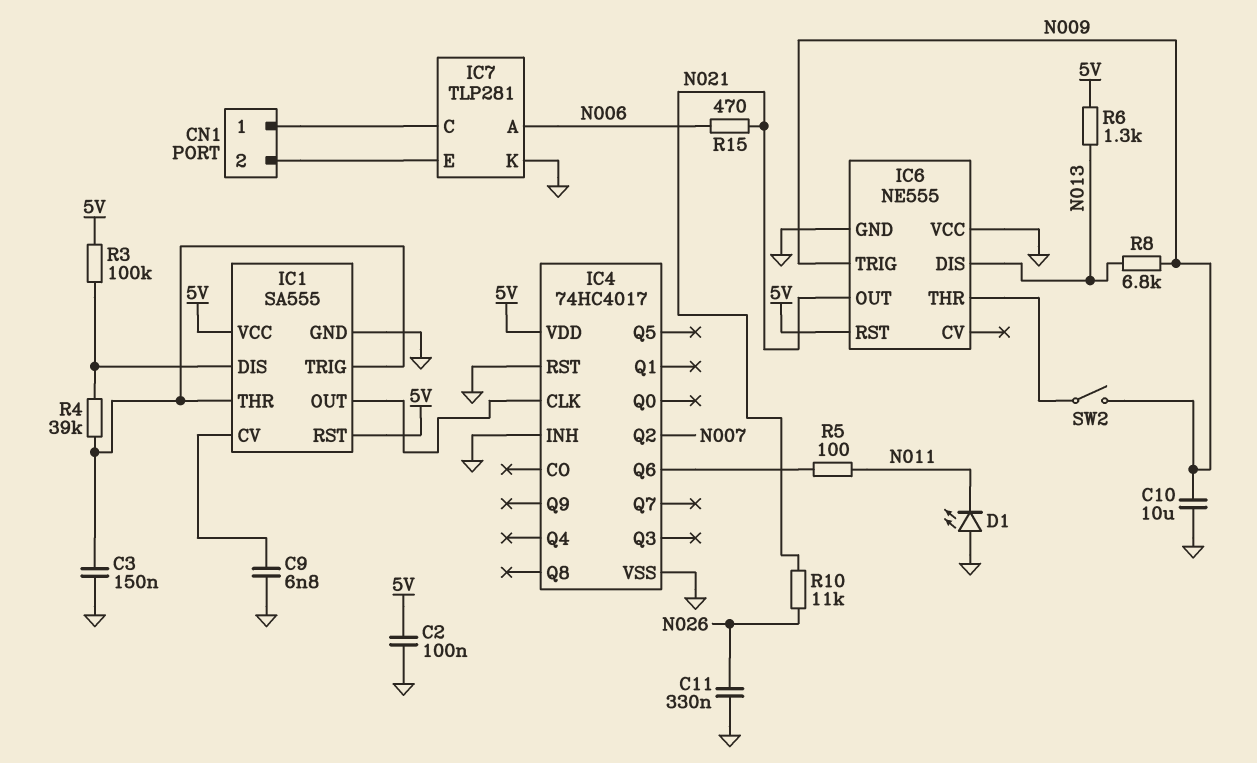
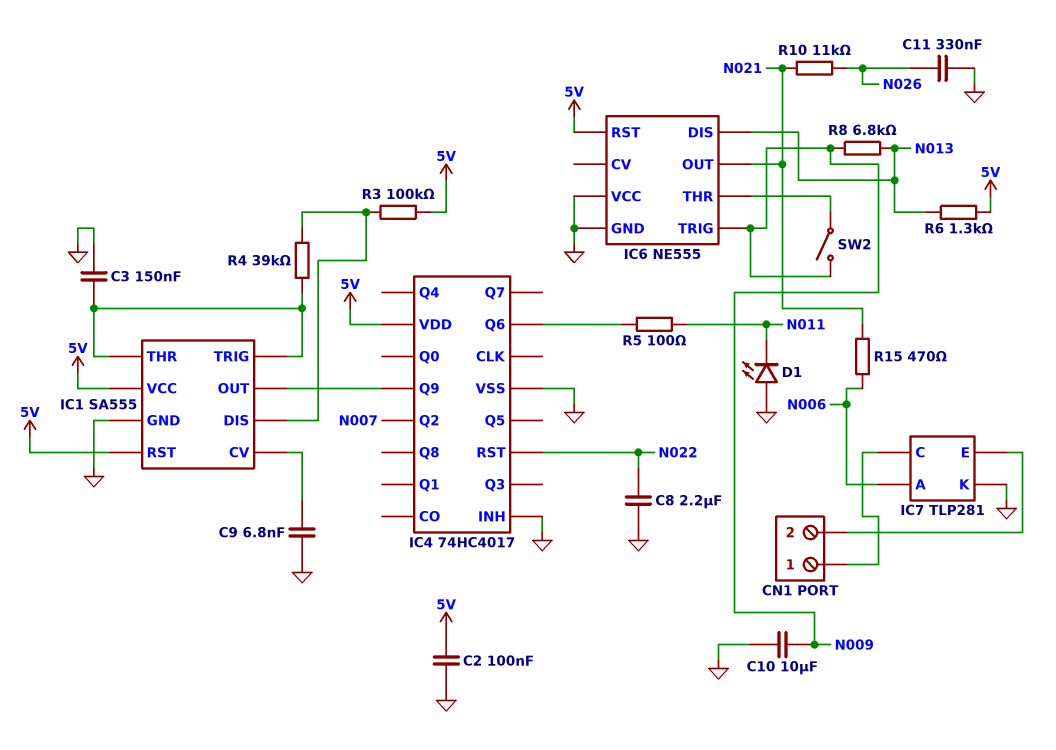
C8: none -> 2.2uF (GND, N022)
IC4 pin CLK: IC1/OUT -> none
IC4 pin Q9: none -> IC1/OUT
IC4 pin RST: GND -> N022

